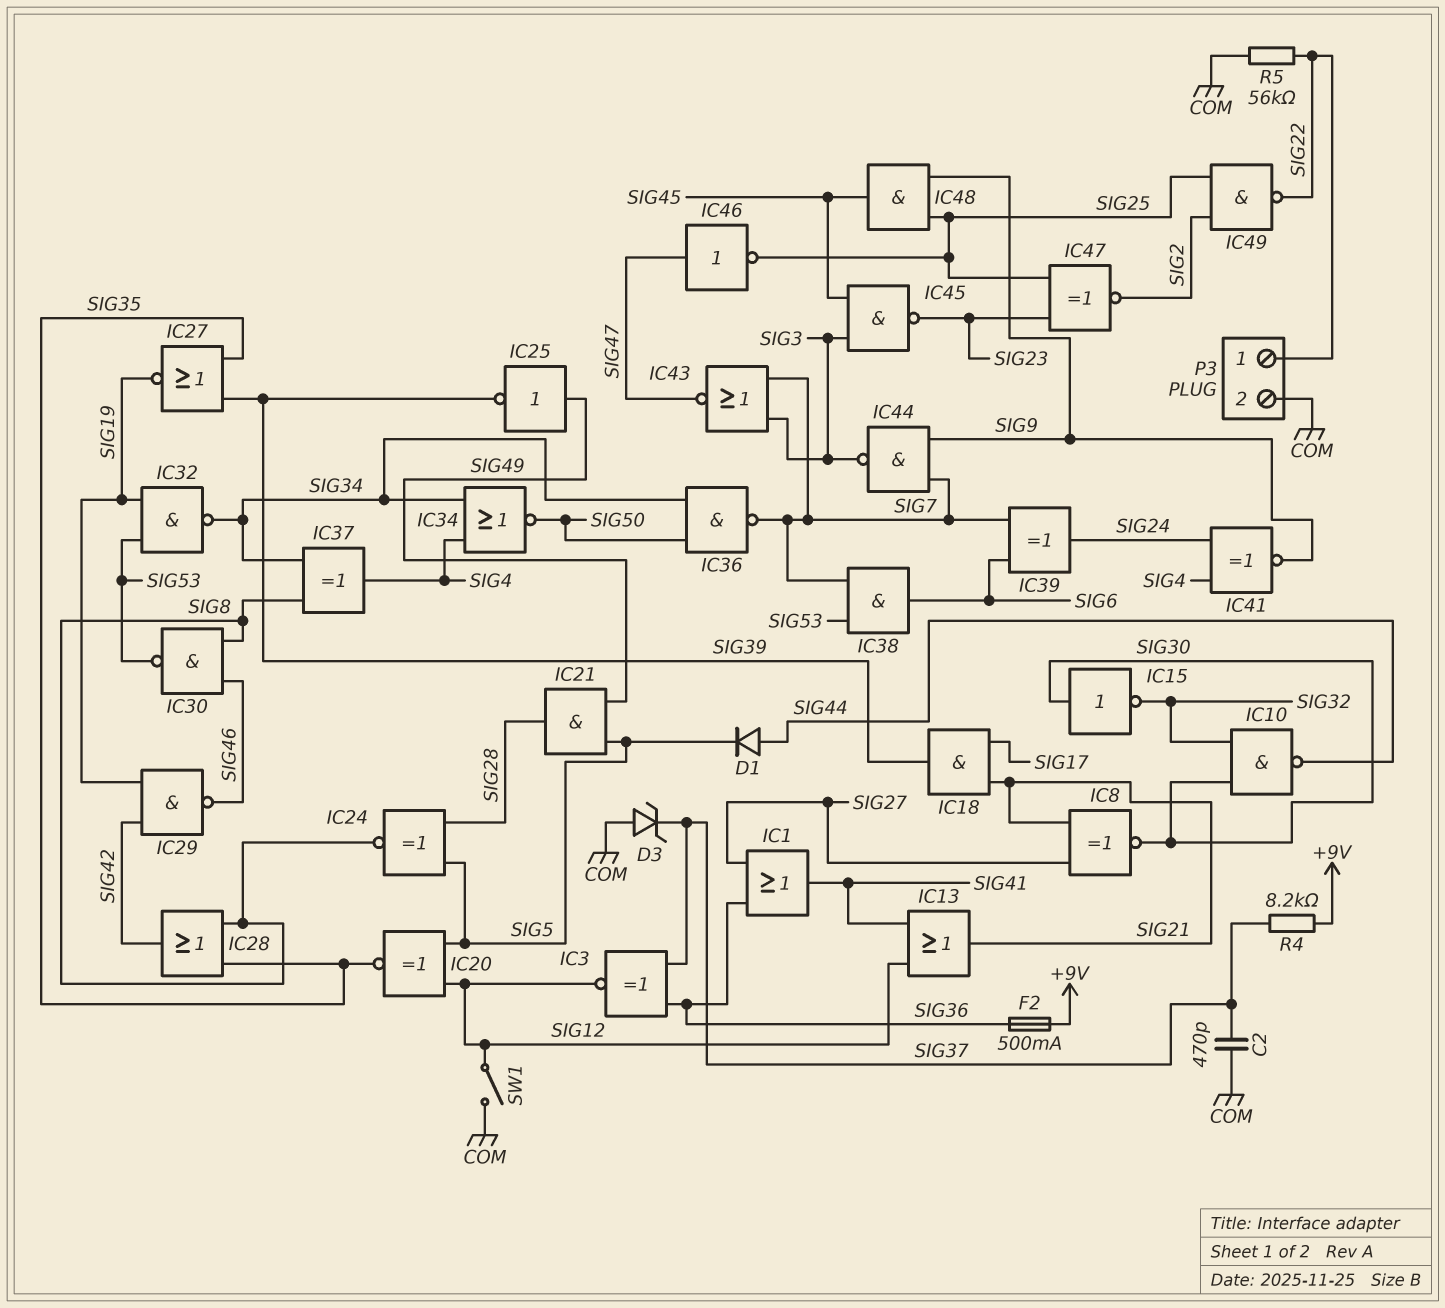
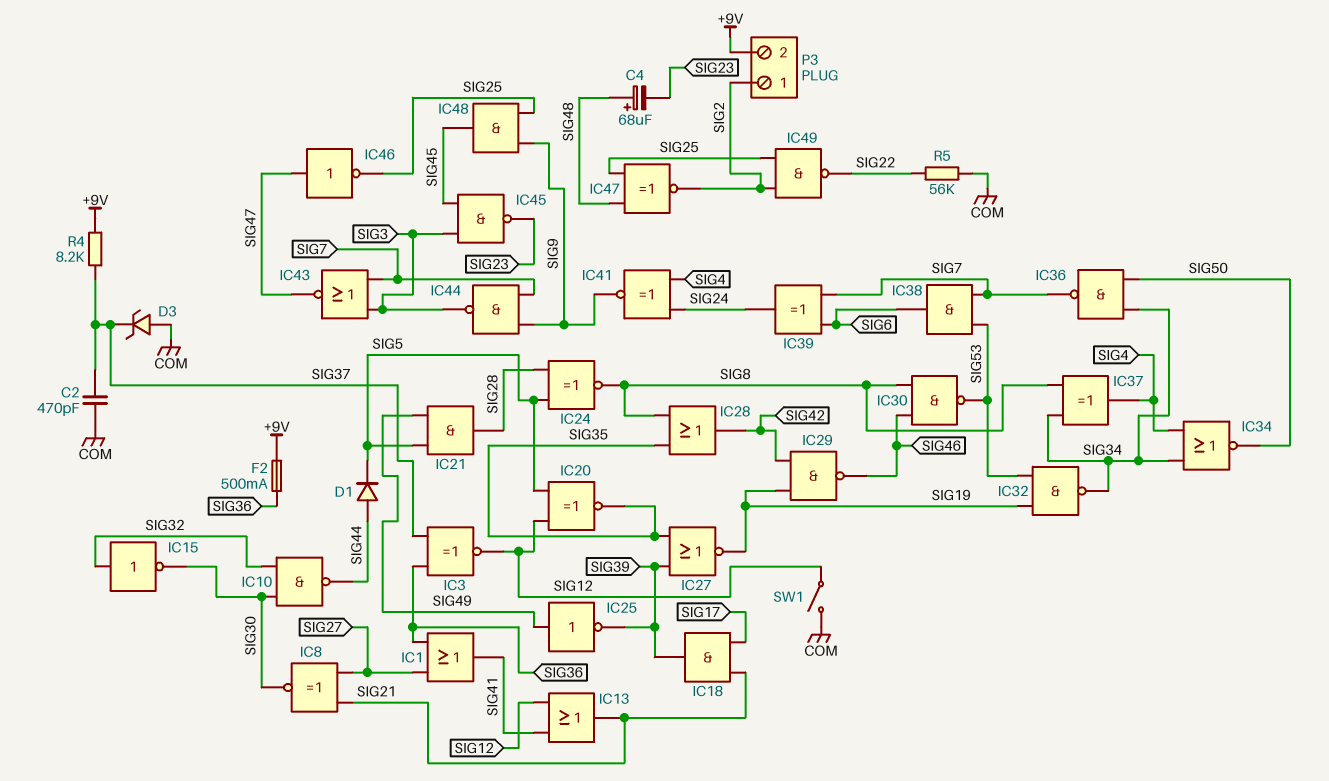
C4: none -> 68uF (plus SIG48, minus SIG23)
IC15: NOT (in SIG30, out SIG32) -> NOT (in SIG32, out SIG30)
IC47: XNOR (in SIG23, in SIG25, out SIG2) -> XNOR (in SIG25, in SIG48, out SIG2)
P3 pin 1: SIG22 -> SIG2
P3 pin 2: COM -> +9V

